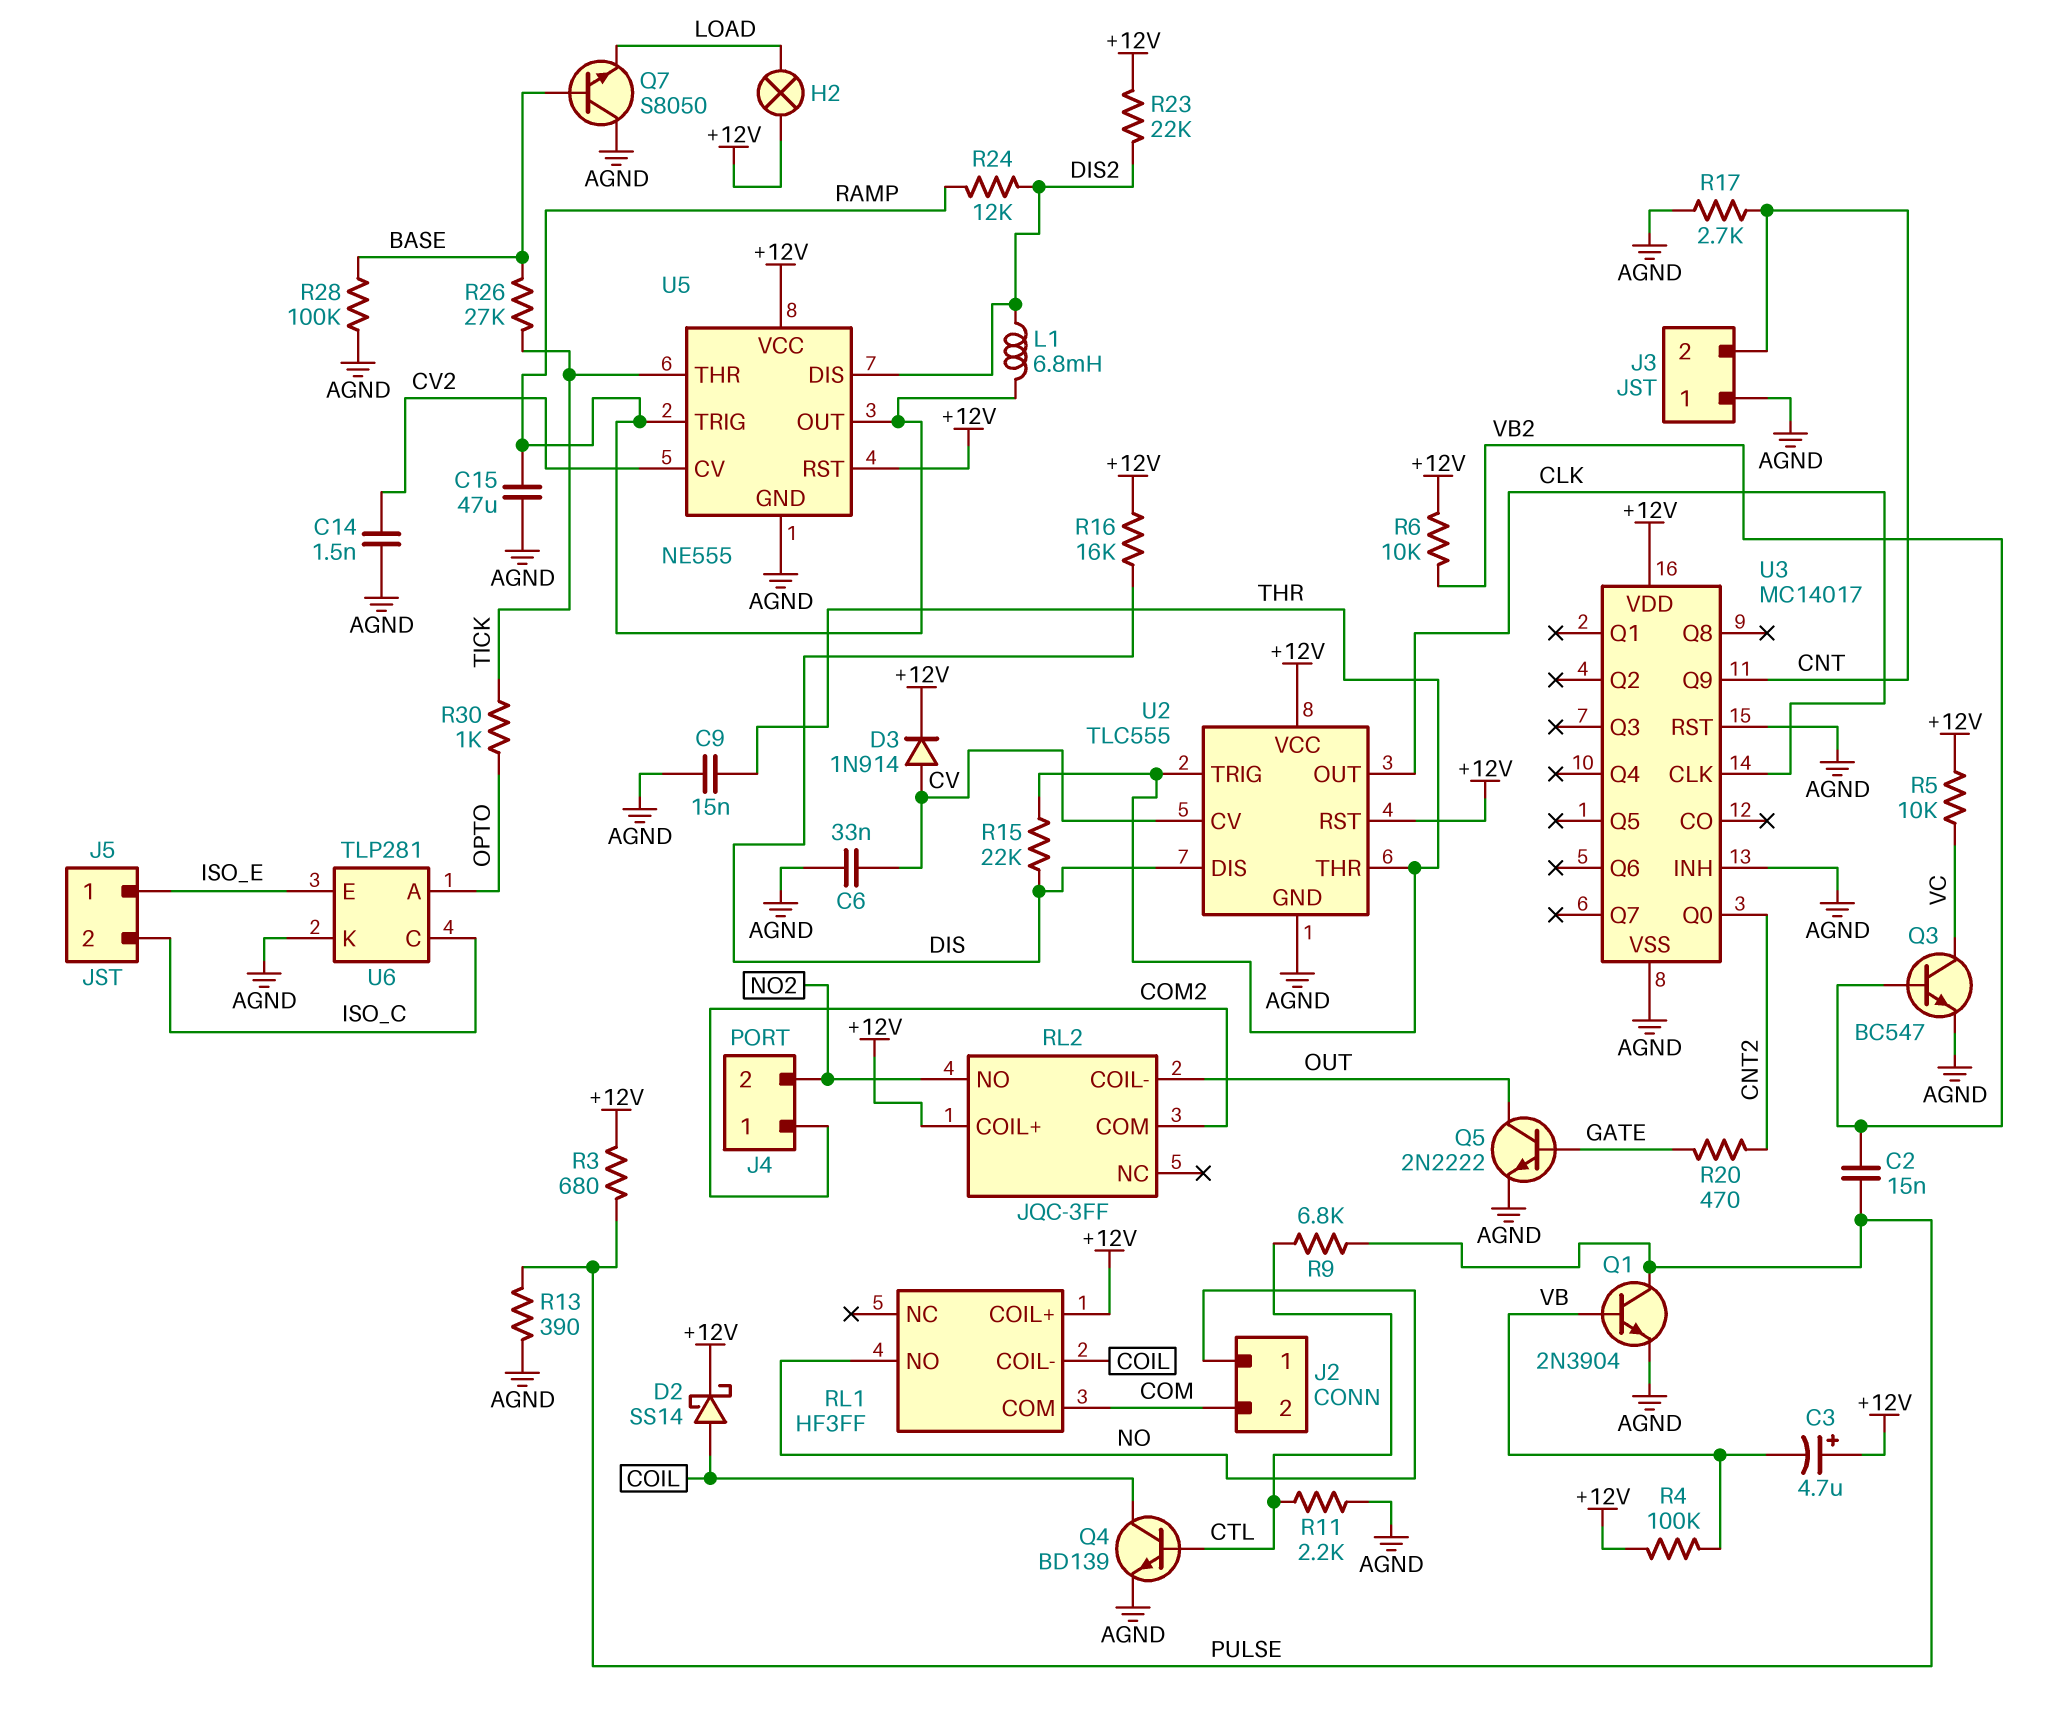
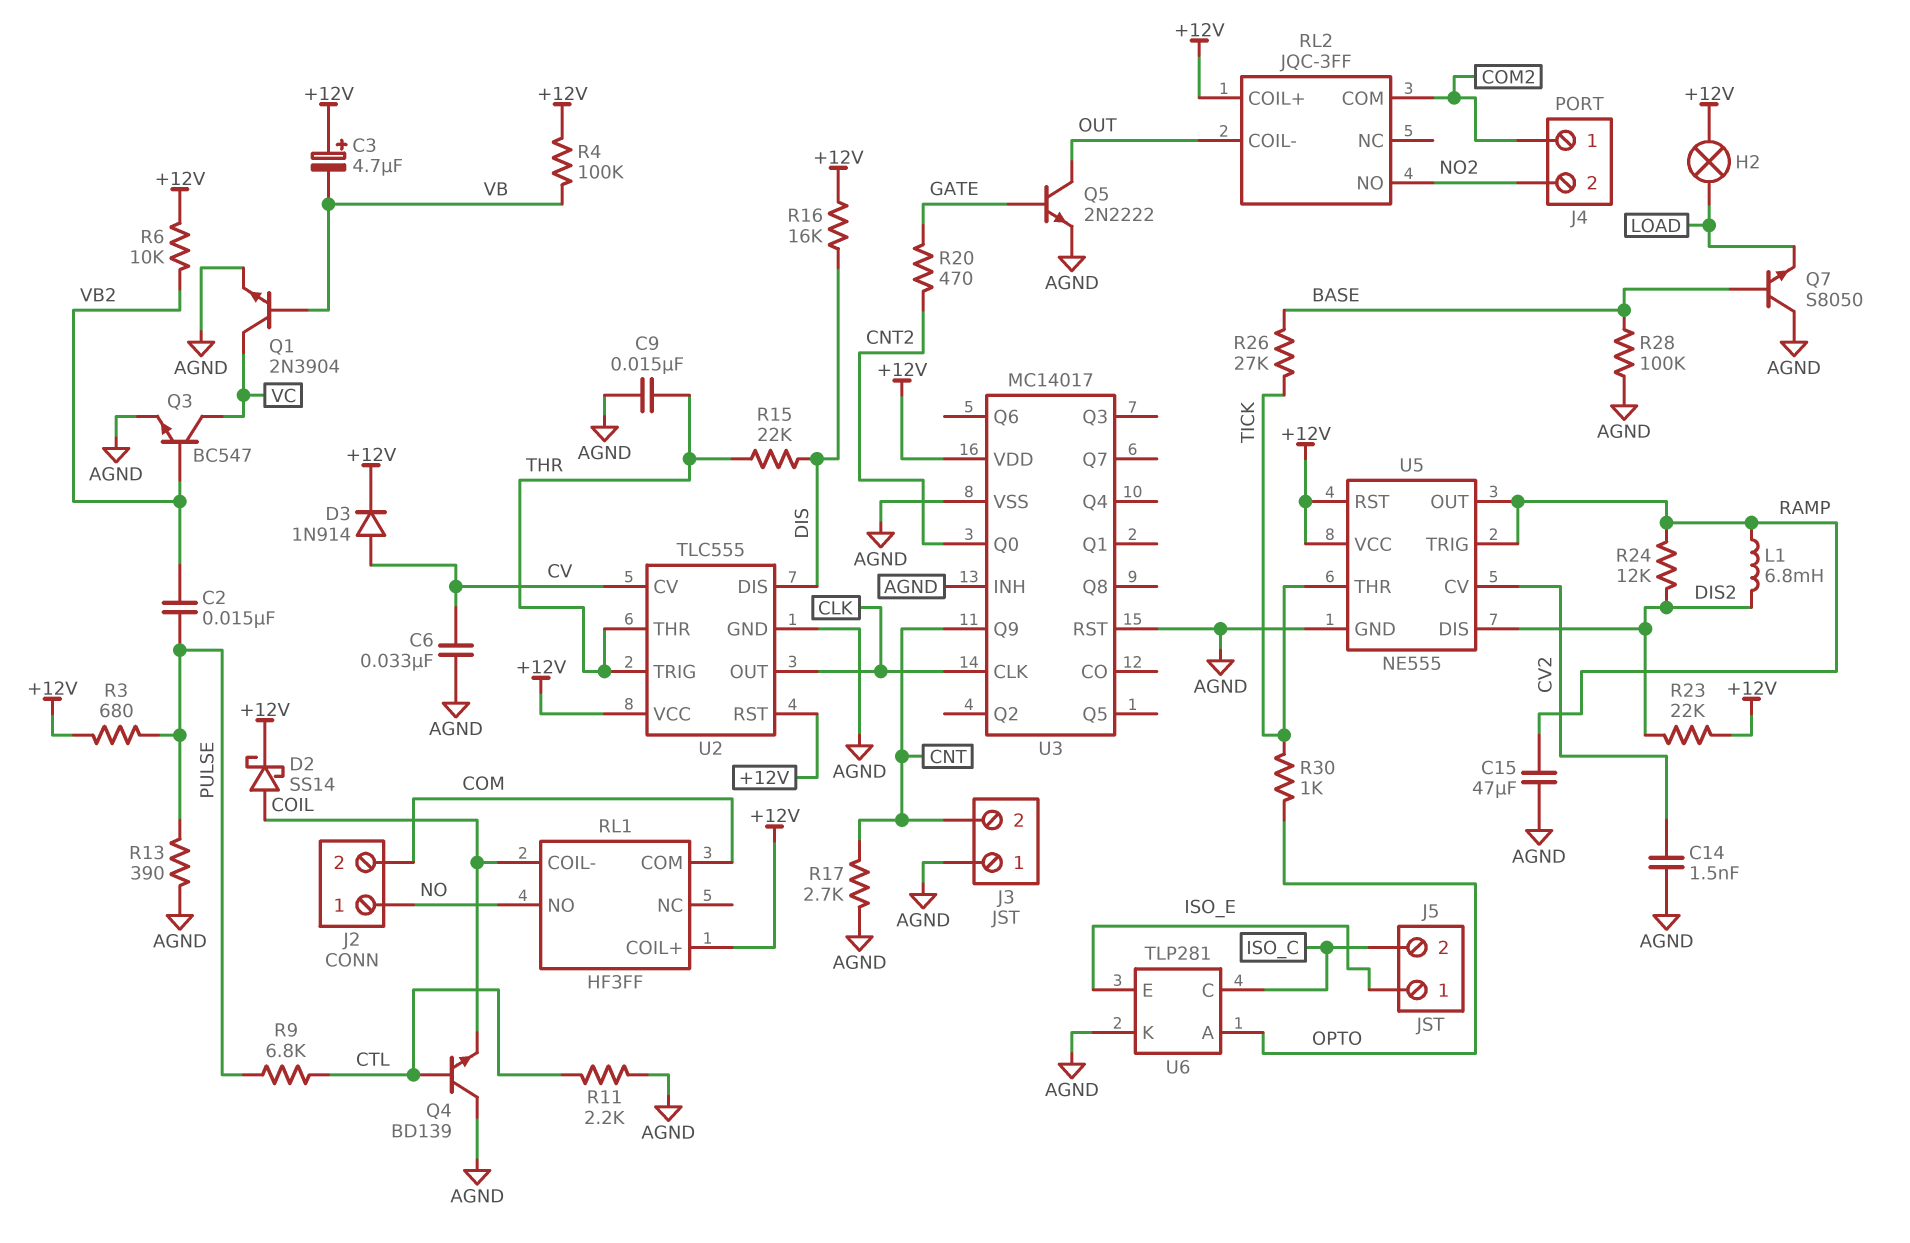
Q1: NPN 2N3904 (B VB, C PULSE, E AGND) -> NPN 2N3904 (B VB, C VC, E AGND)
Q4: NPN BD139 (B CTL, C COIL, E AGND) -> NPN BD139 (B CTL, C AGND, E COIL)
R5: 10k (+12V, VC) -> none

